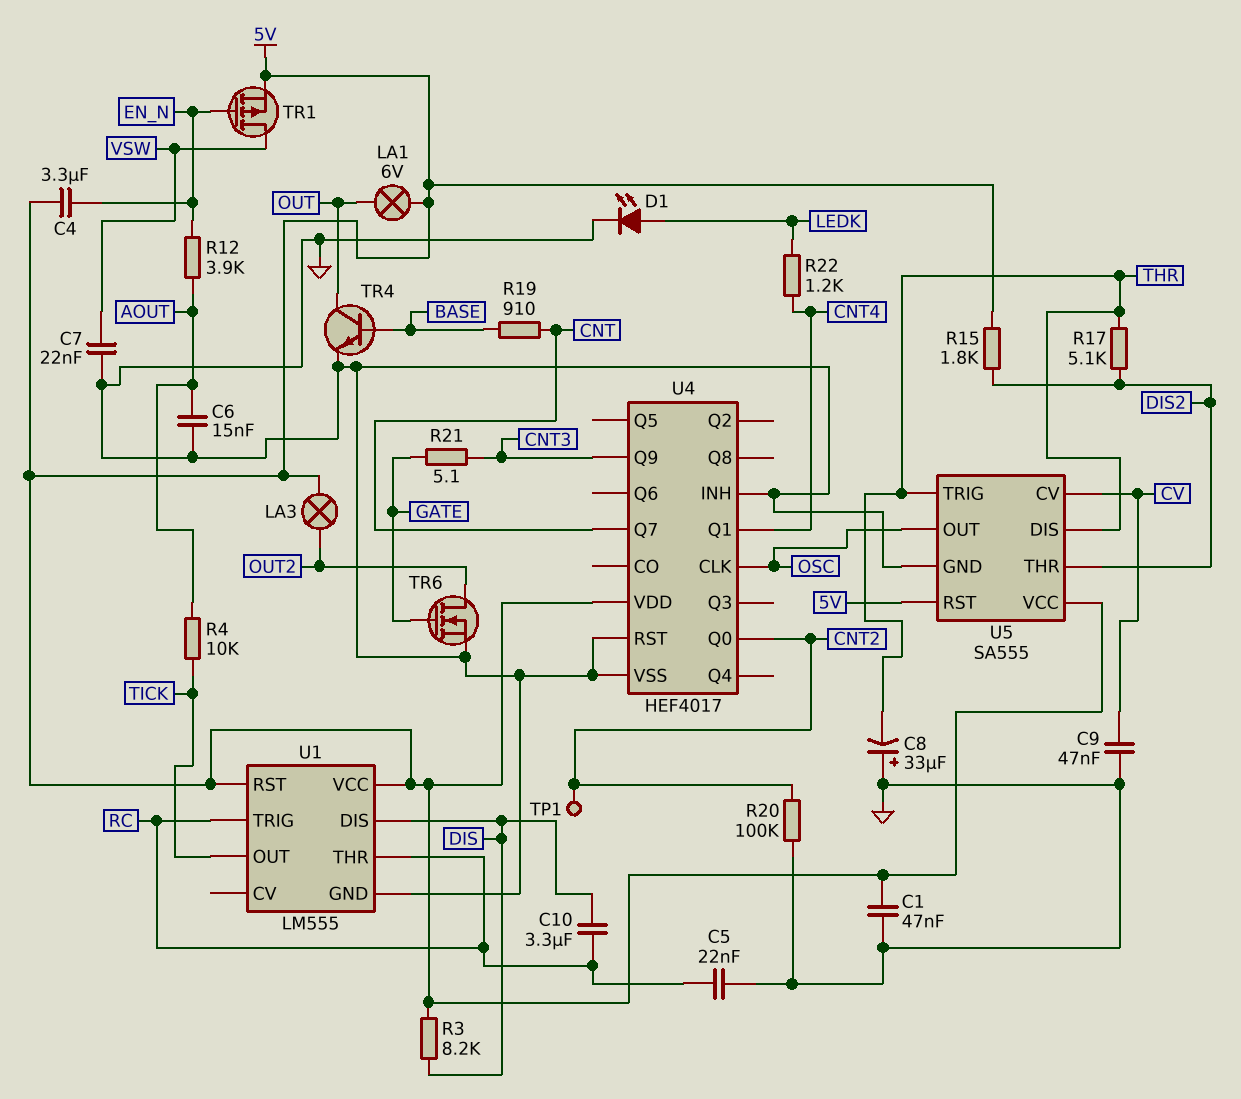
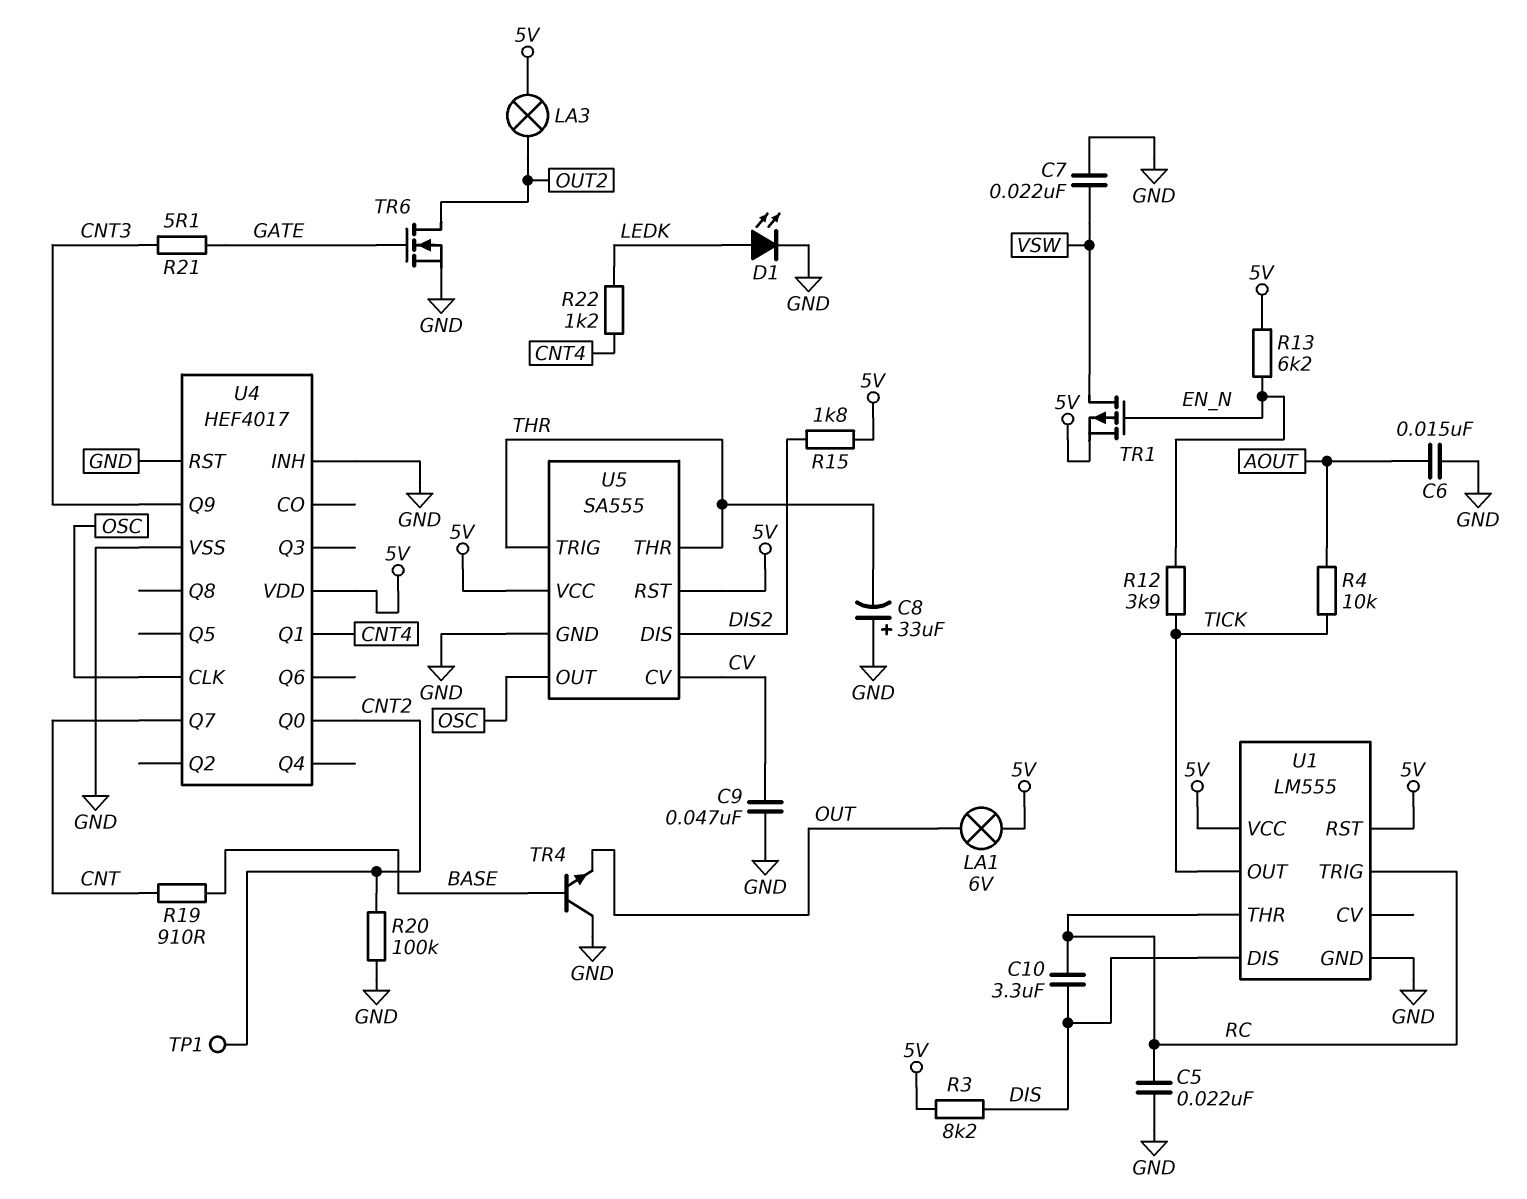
C1: 47nF (5V, GND) -> none
C4: 3.3uF (5V, EN_N) -> none
R12: 3.9k (AOUT, EN_N) -> 3.9k (EN_N, TICK)
R13: none -> 6.2k (5V, EN_N)
R17: 5.1k (DIS2, THR) -> none
TR4: NPN (B BASE, C OUT, E GND) -> NPN (B BASE, C GND, E OUT)
U5 pin DIS: THR -> DIS2
U5 pin THR: DIS2 -> THR

